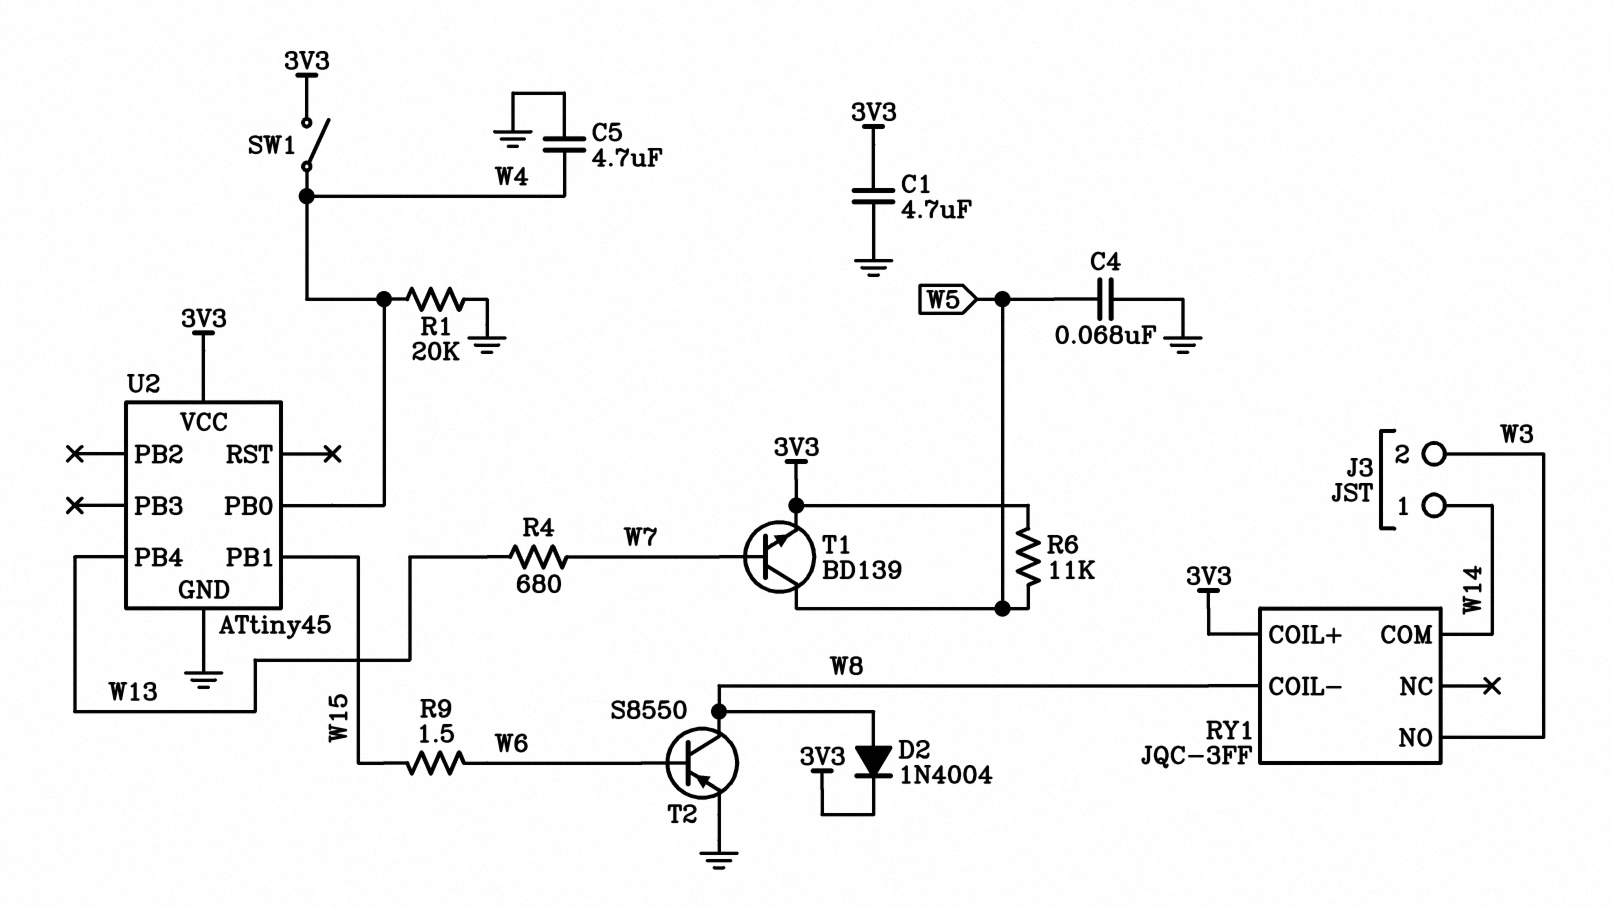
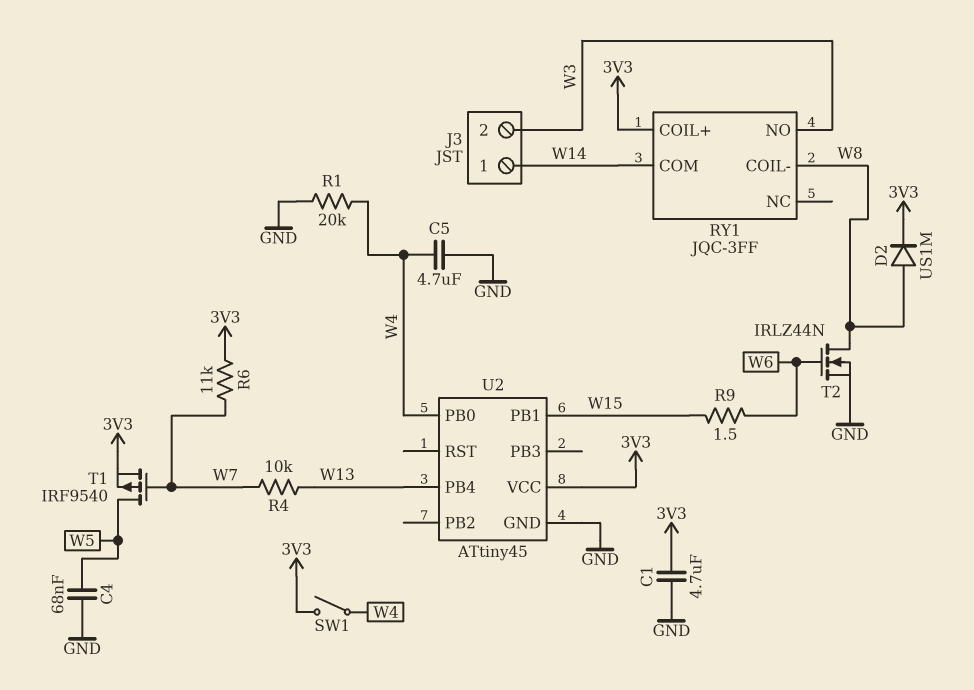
D2: diode 1N4004 (A W8, K 3V3) -> diode US1M (A W8, K 3V3)
R4: 680 (W7, W13) -> 10k (W7, W13)
R6: 11k (3V3, W5) -> 11k (3V3, W7)
T1: NPN BD139 (B W7, C W5, E 3V3) -> PMOS IRF9540 (G W7, D W5, S 3V3)
T2: PNP S8550 (B W6, C W8, E GND) -> NMOS IRLZ44N (G W6, D W8, S GND)

